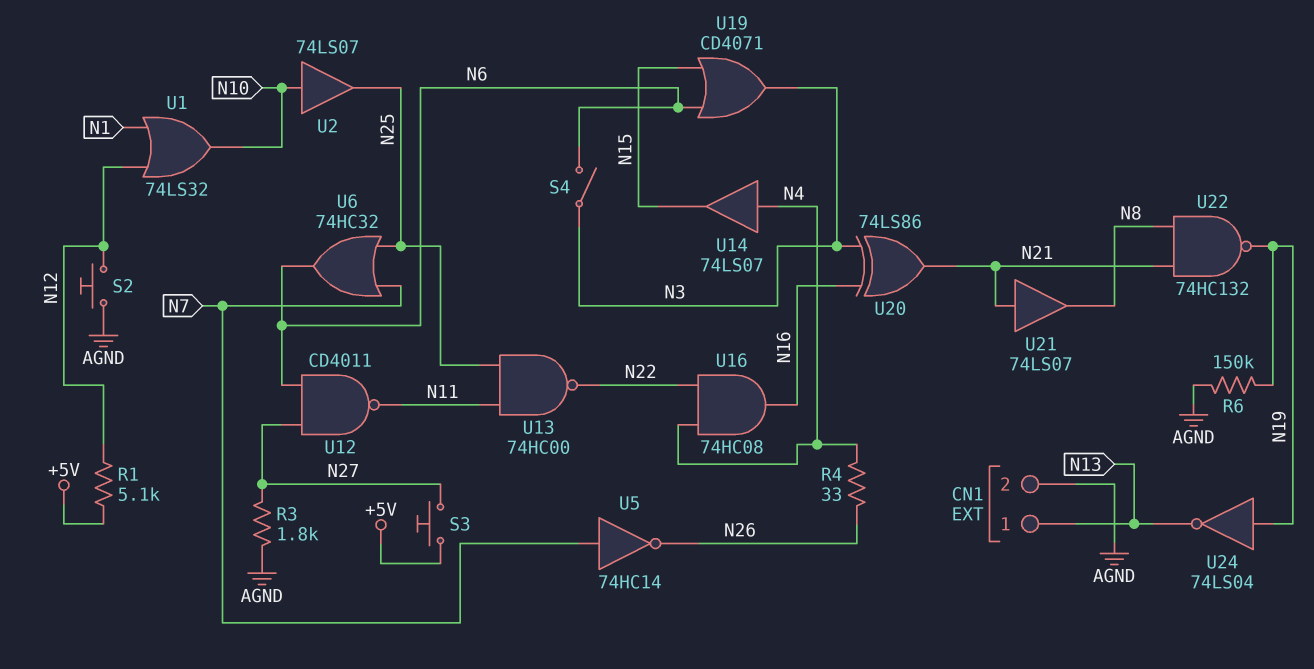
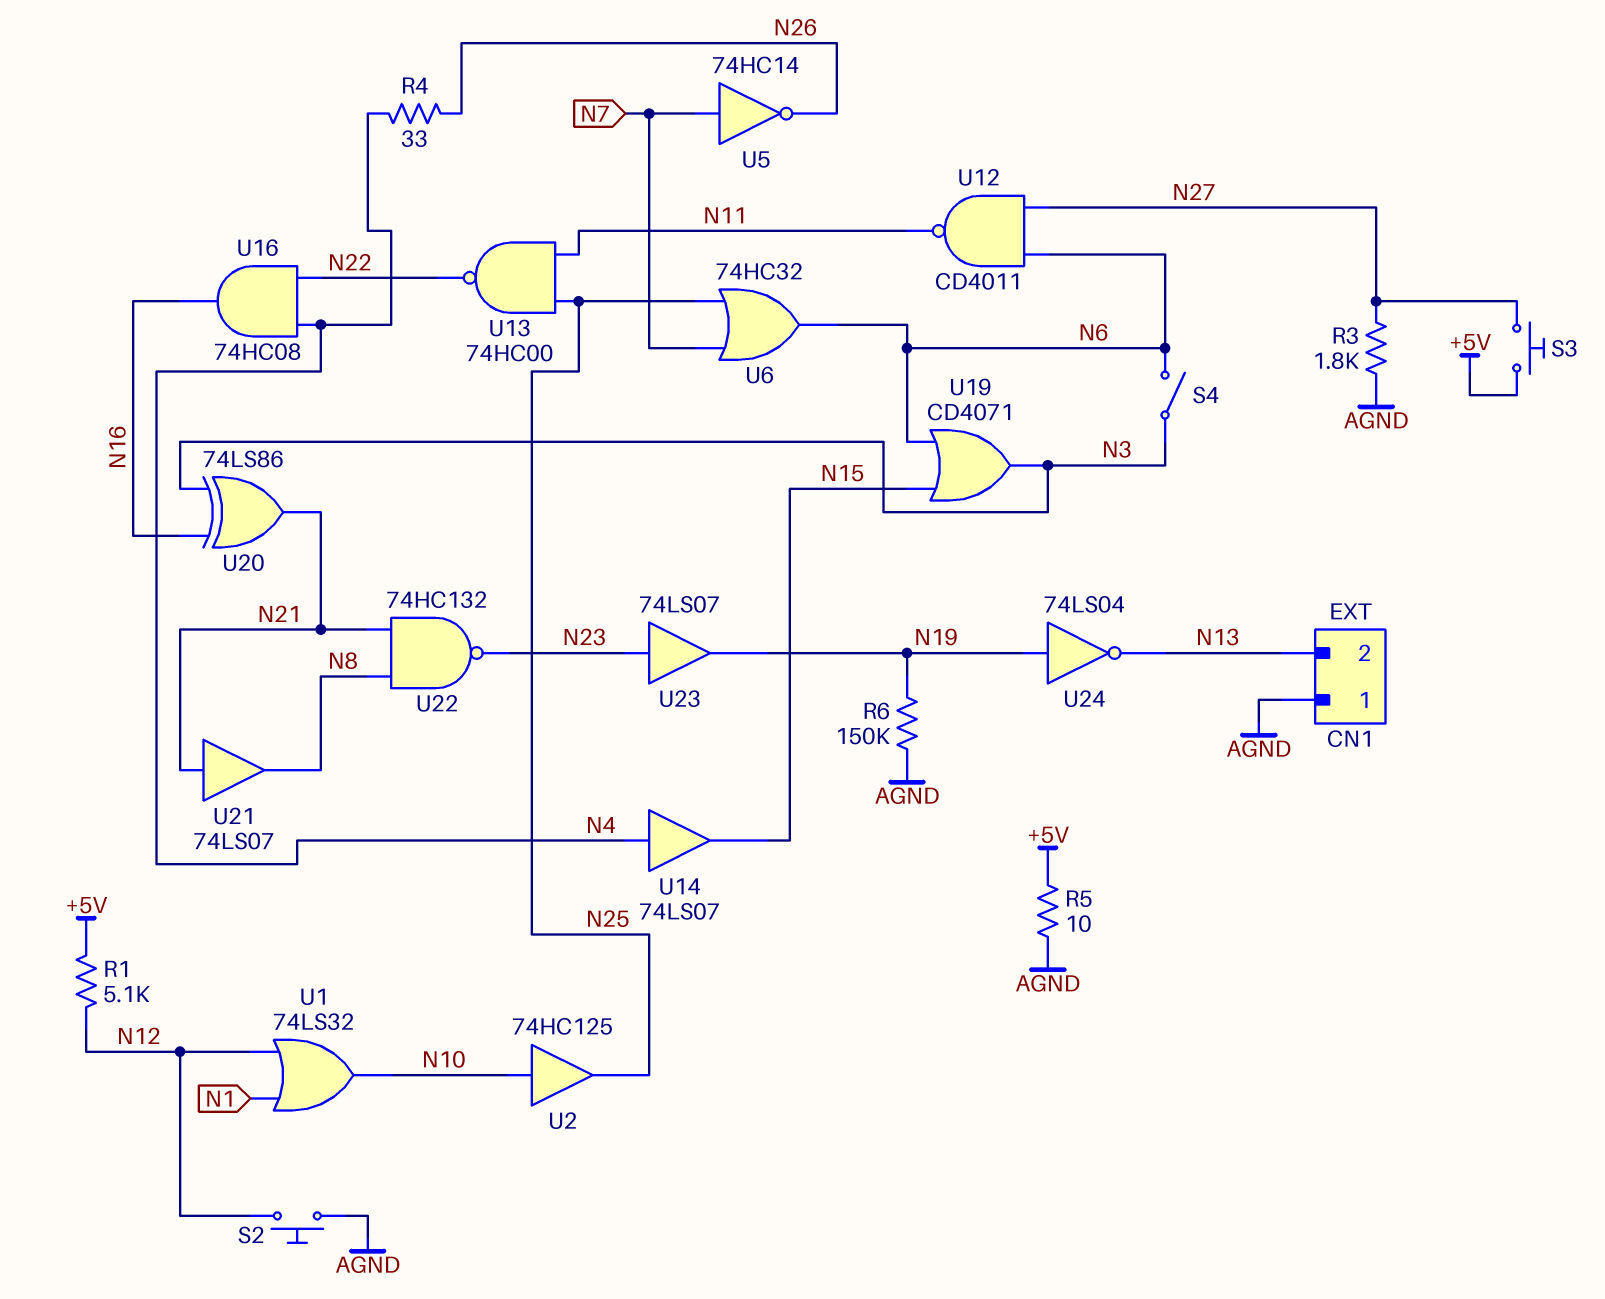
CN1 pin 1: N13 -> AGND
CN1 pin 2: AGND -> N13
R5: none -> 10 (+5V, AGND)
U2: buffer 74LS07 (in N10, out N25) -> buffer 74HC125 (in N10, out N25)
U22: NAND 74HC132 (in N8, in N21, out N19) -> NAND 74HC132 (in N8, in N21, out N23)
U23: none -> buffer 74LS07 (in N23, out N19)

